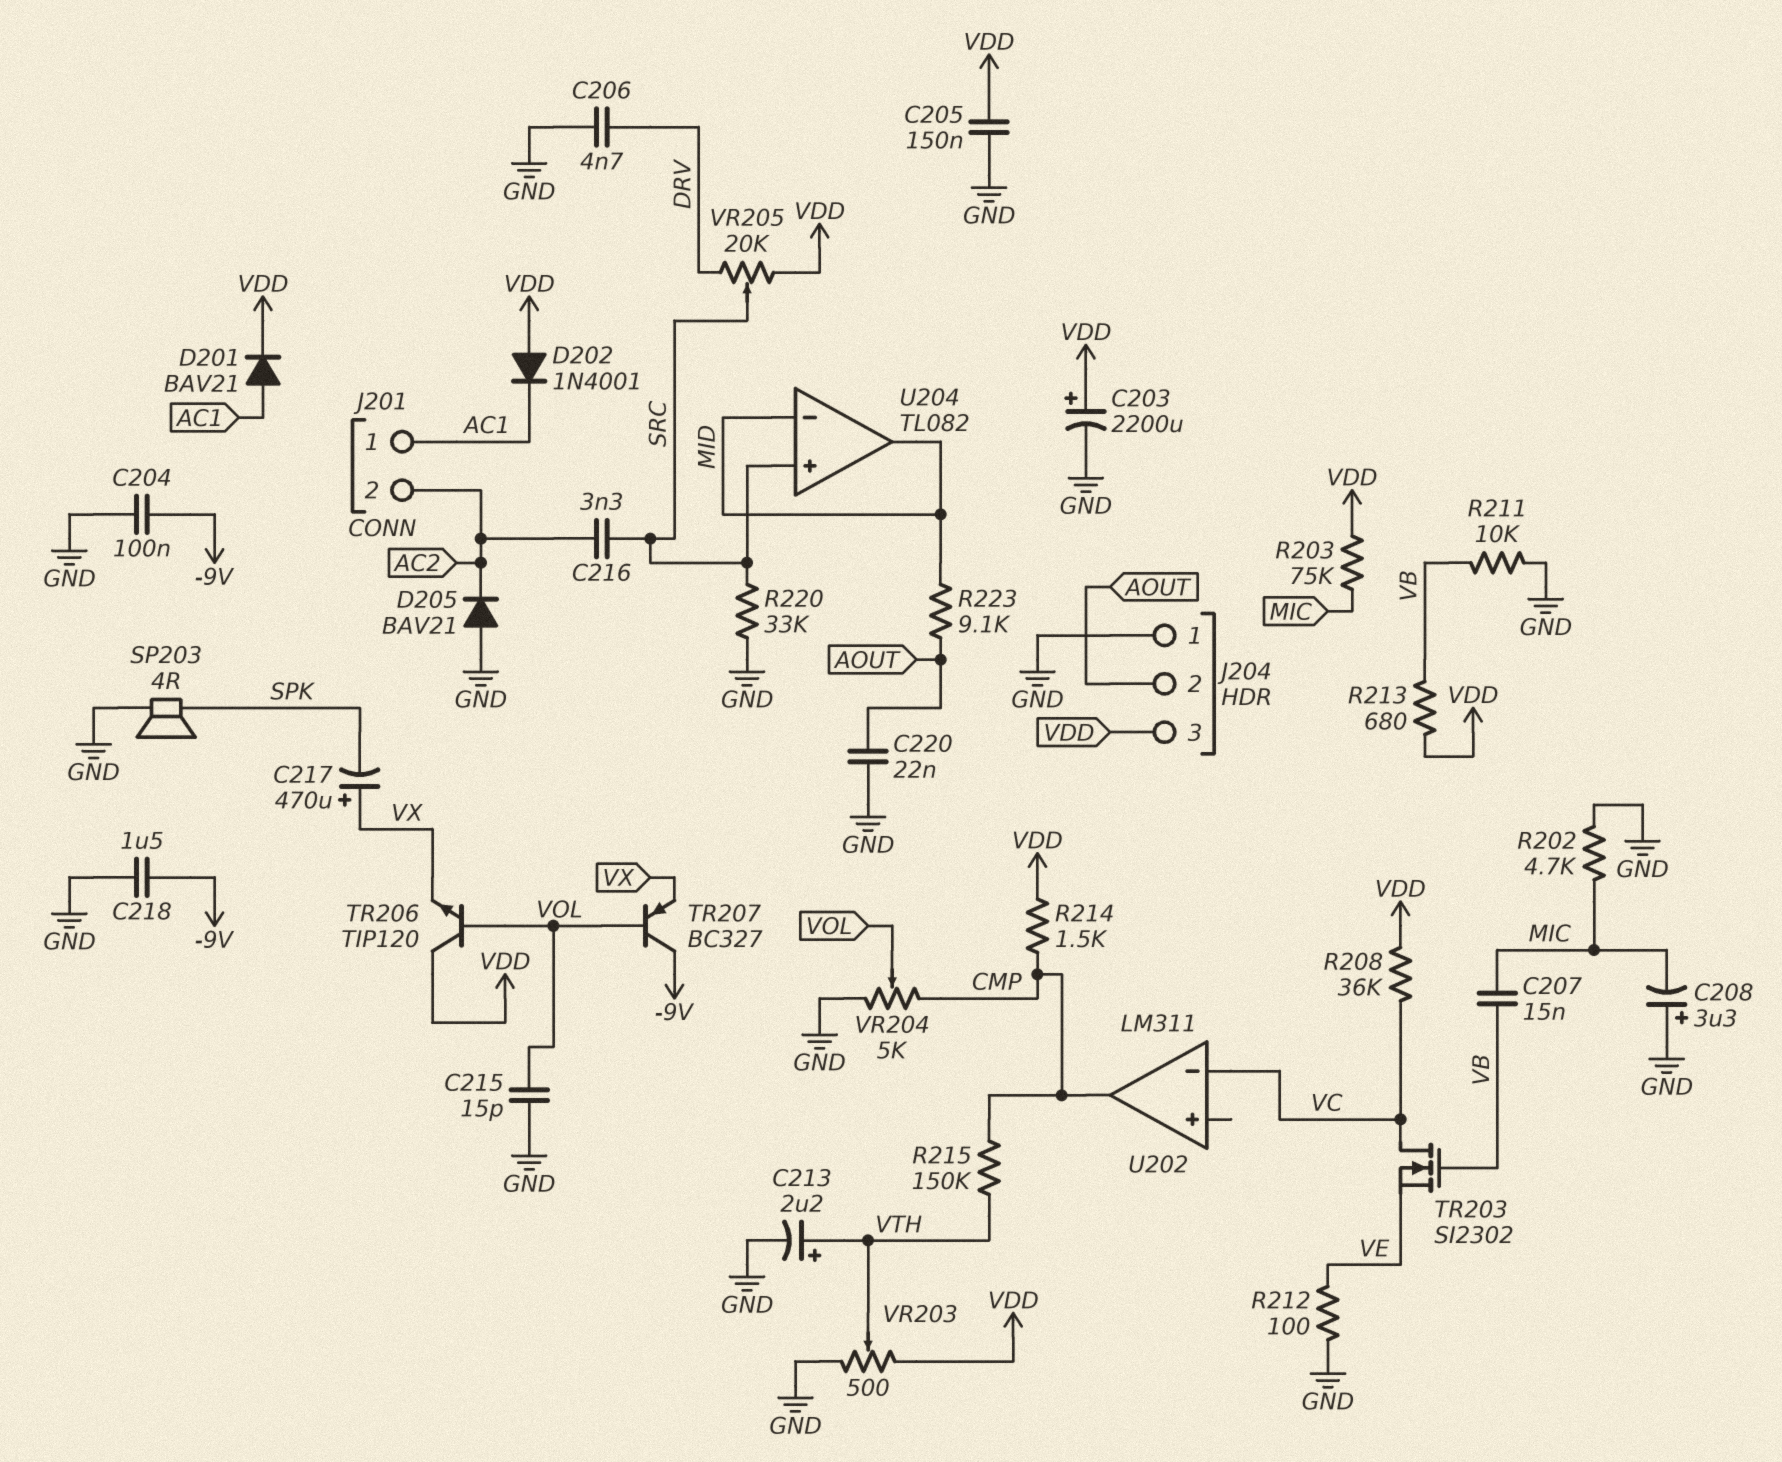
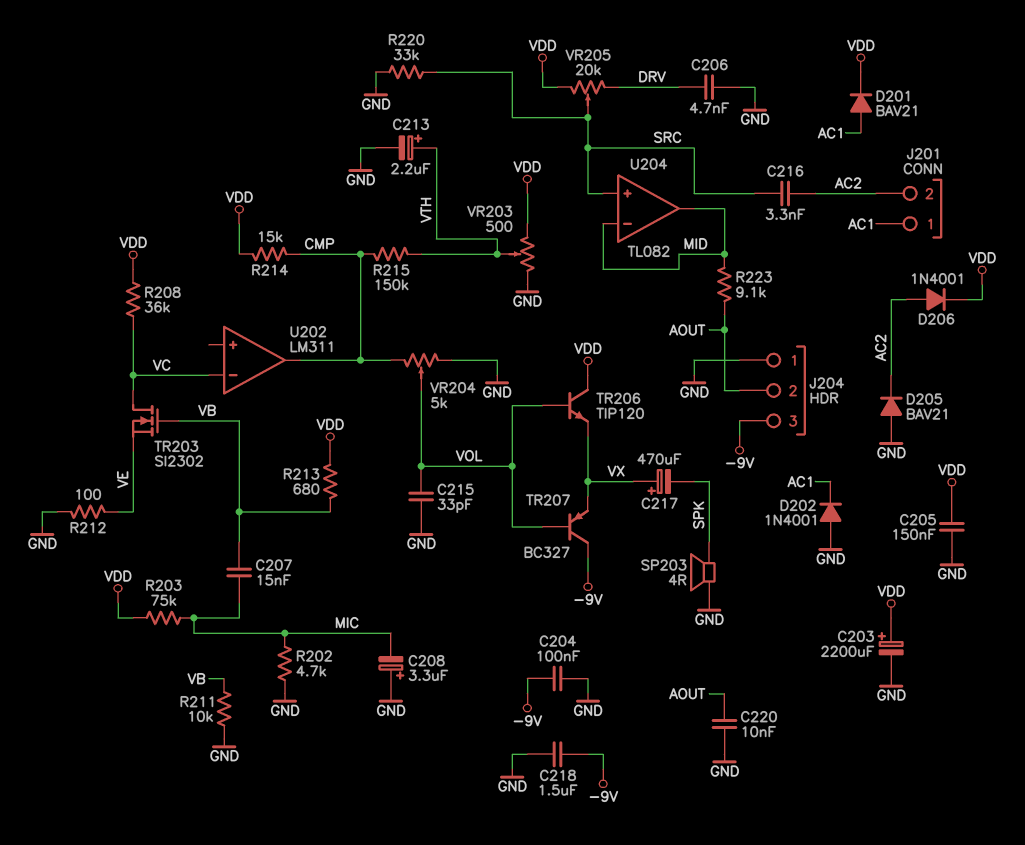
C215: 15pF (GND, VOL) -> 33pF (GND, VOL)
C220: 22nF (AOUT, GND) -> 10nF (AOUT, GND)
D202: diode 1N4001 (A VDD, K AC1) -> diode 1N4001 (A GND, K AC1)
D206: none -> diode 1N4001 (A AC2, K VDD)
J204 pin 3: VDD -> -9V
R214: 1.5k (CMP, VDD) -> 15k (CMP, VDD)

